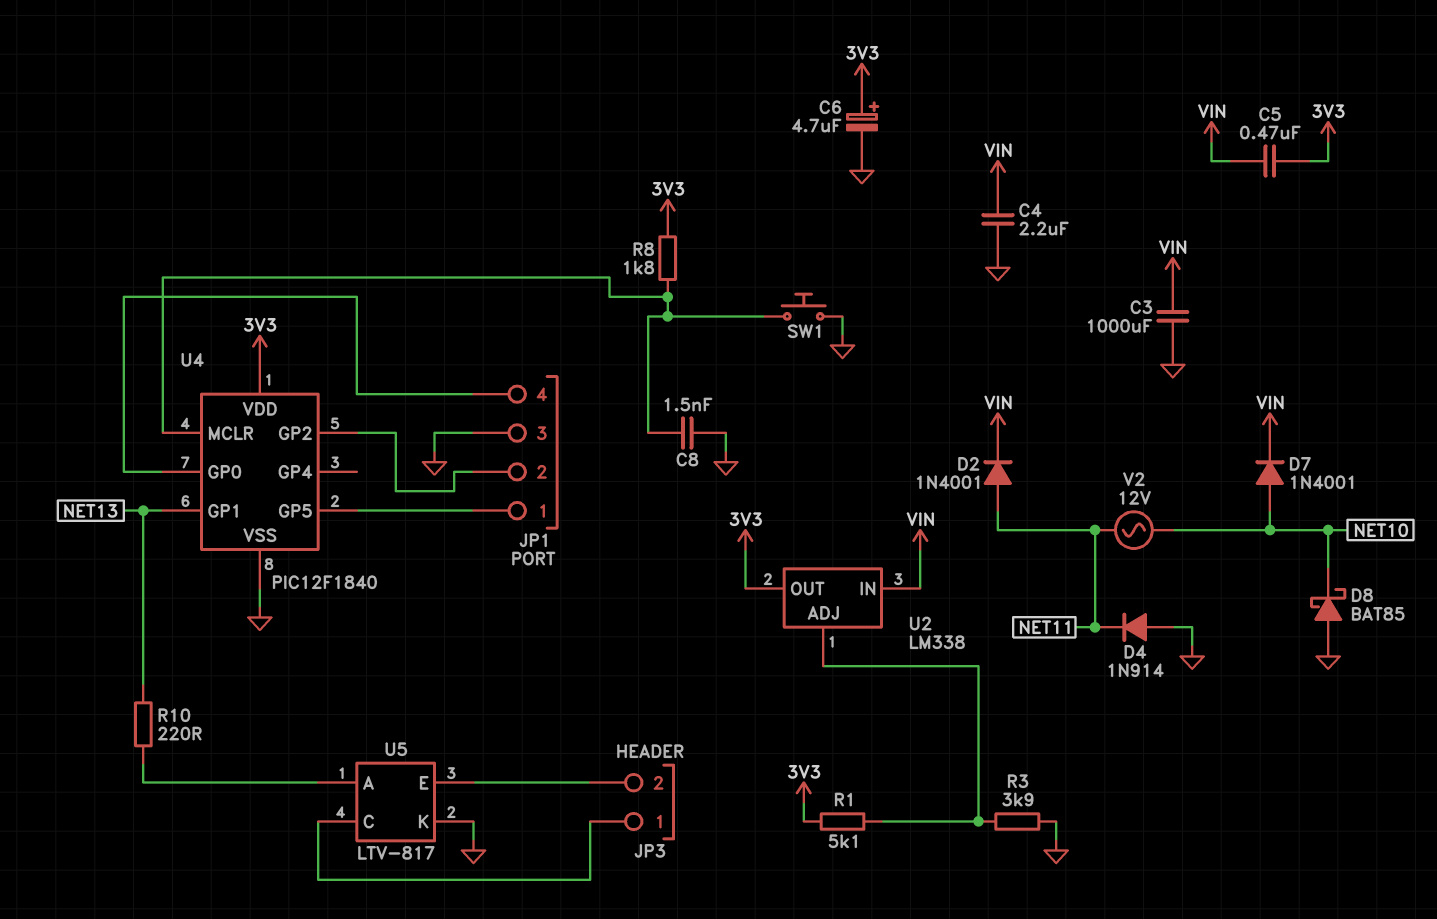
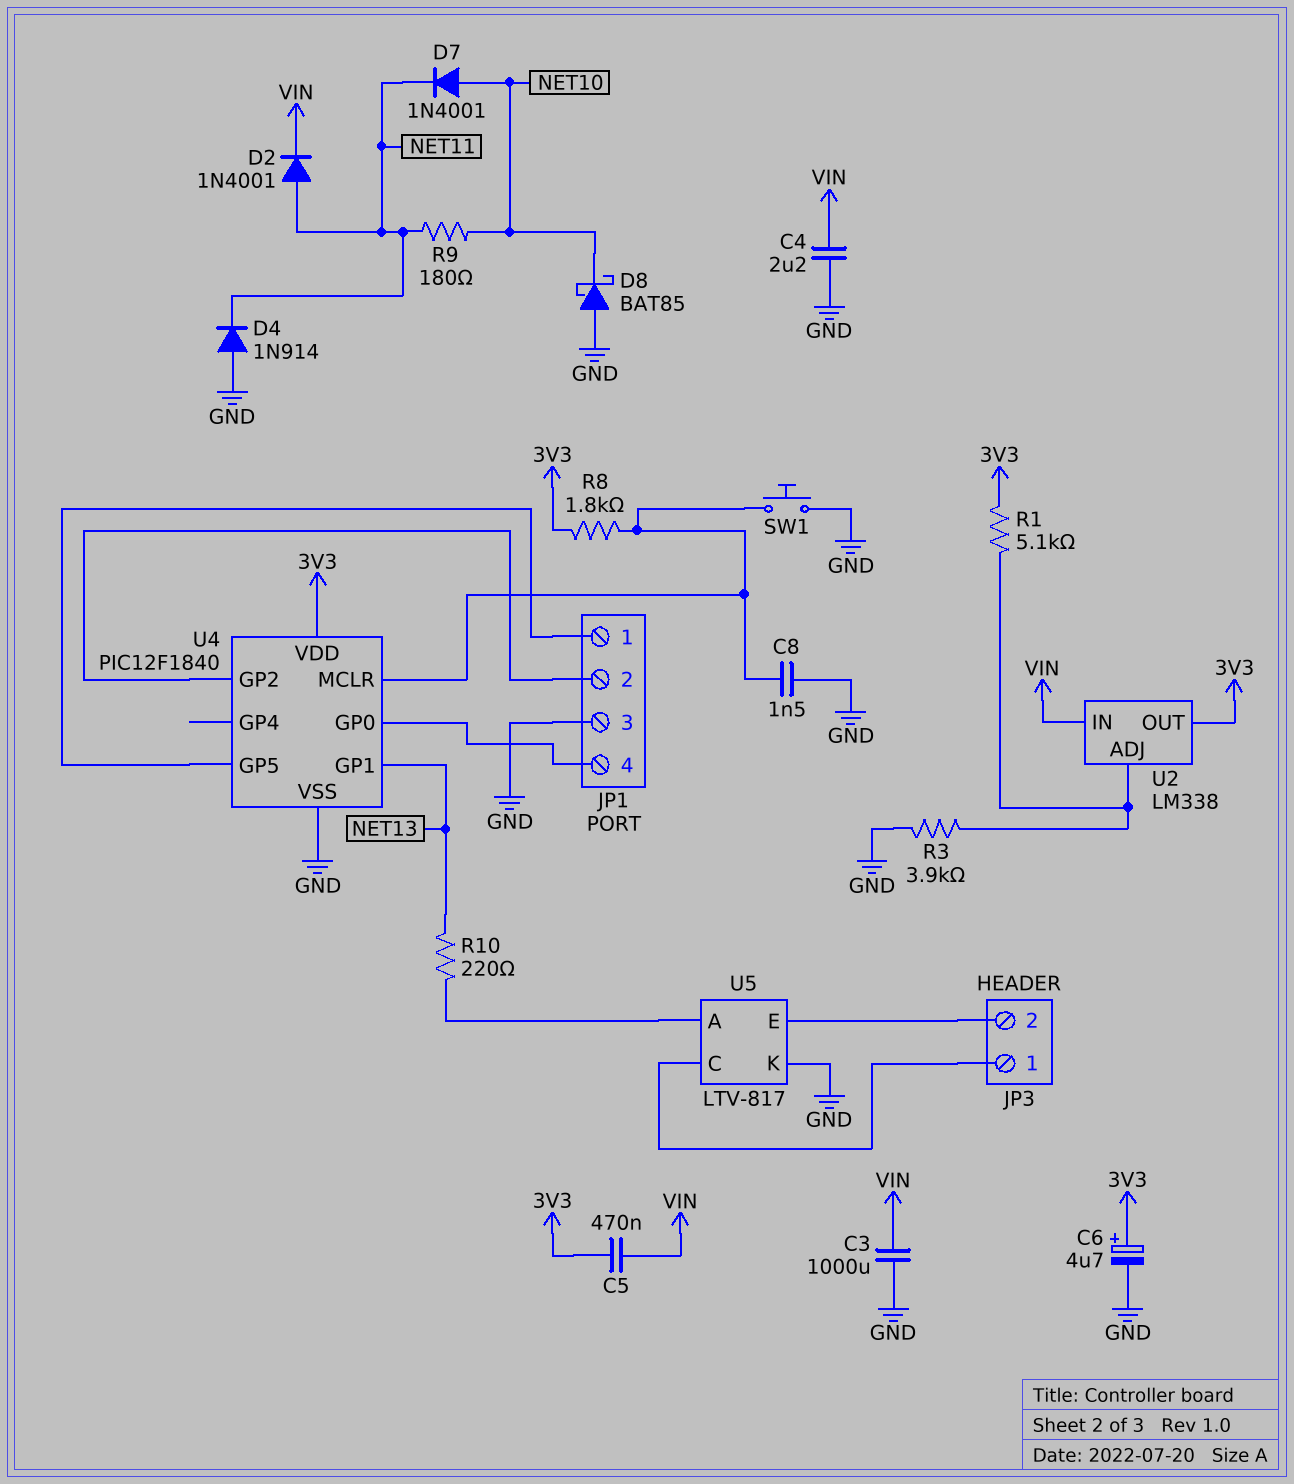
D7: diode 1N4001 (A NET10, K VIN) -> diode 1N4001 (A NET10, K NET11)
R9: none -> 180 (NET10, NET11)
V2: AC 12V (NET10, NET11) -> none

